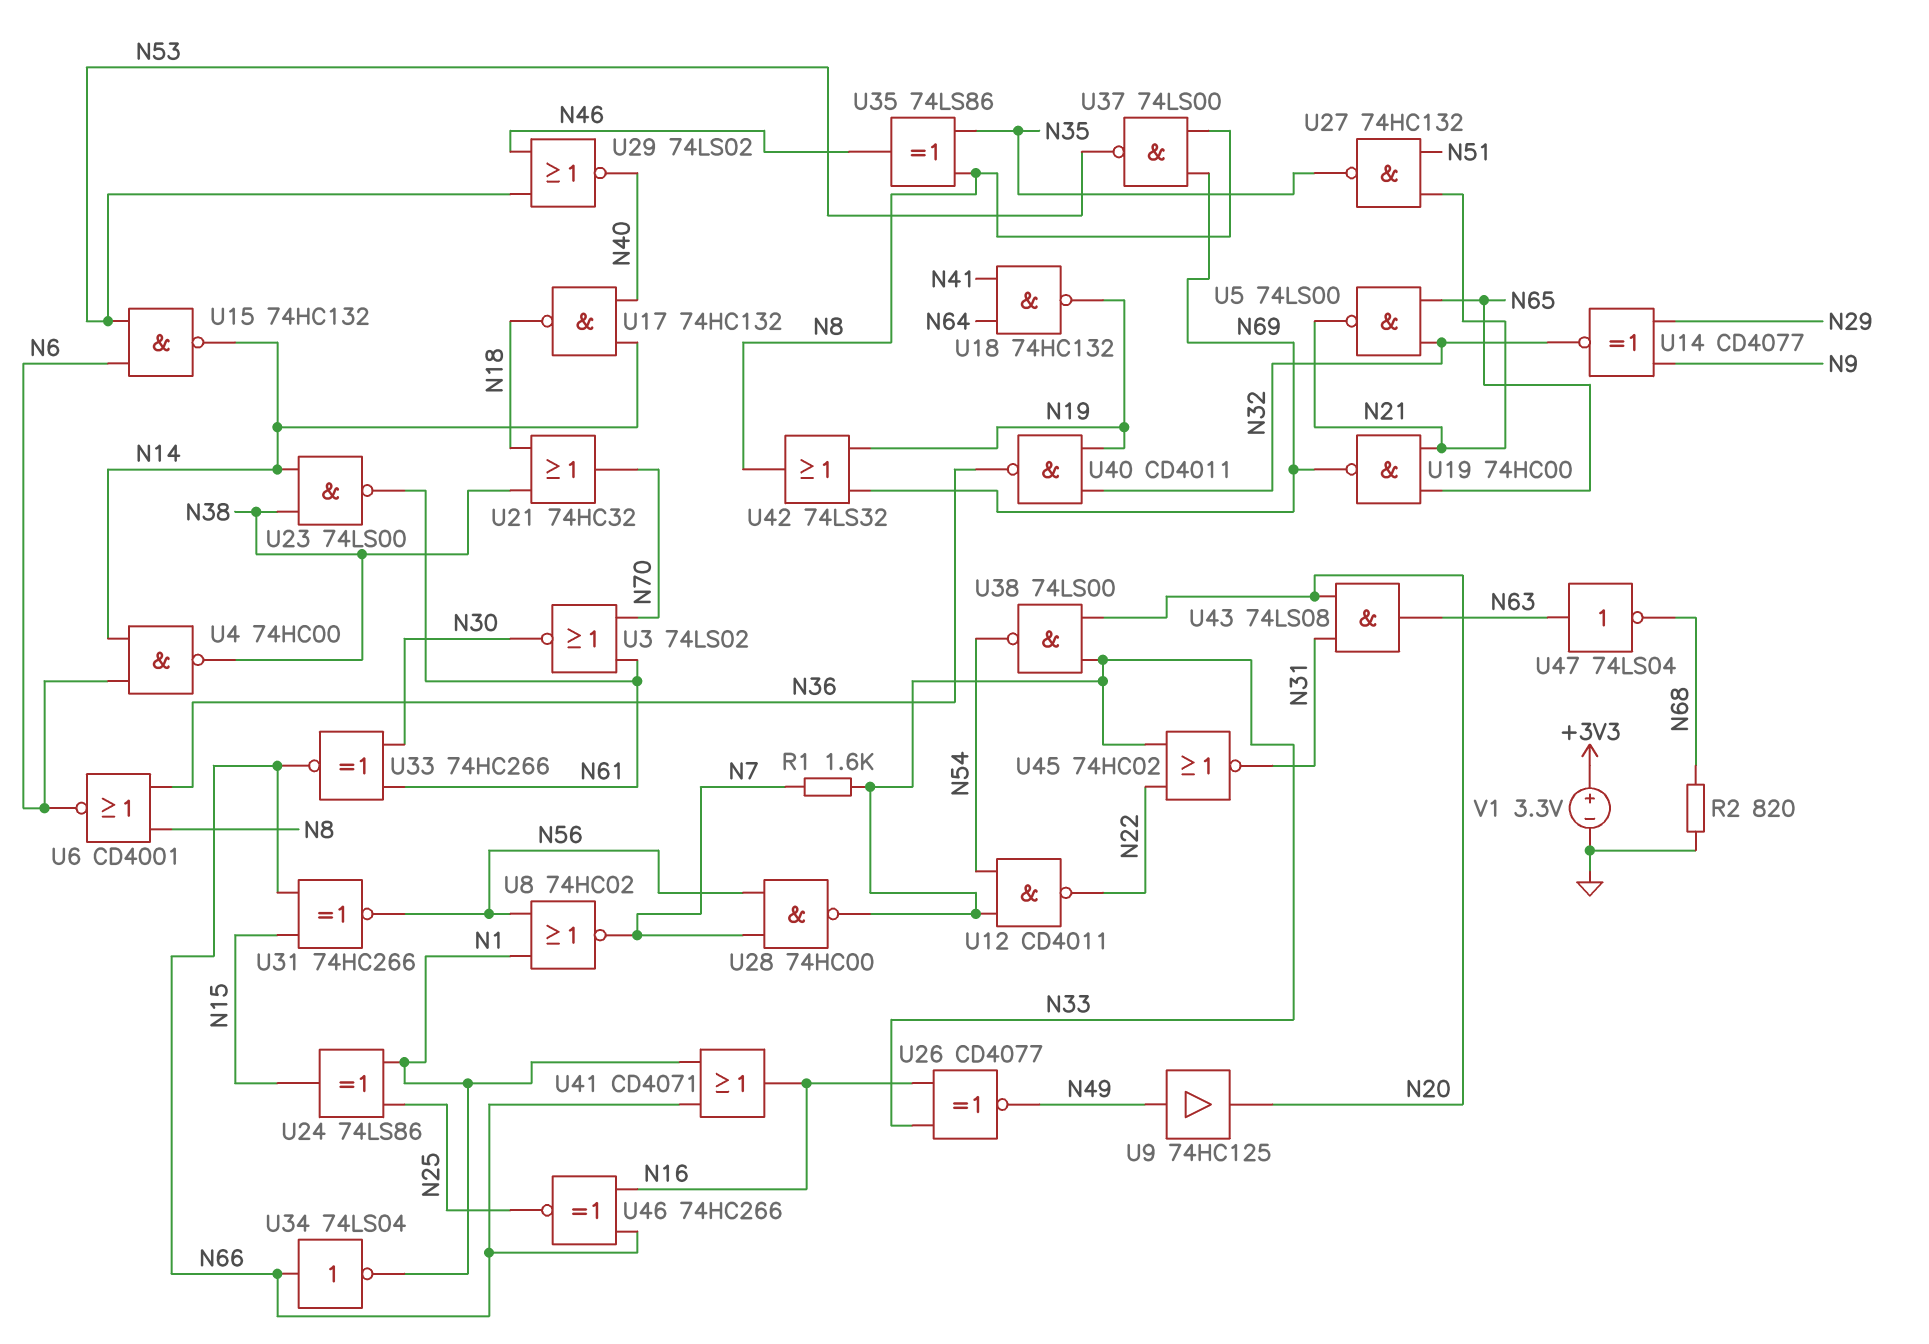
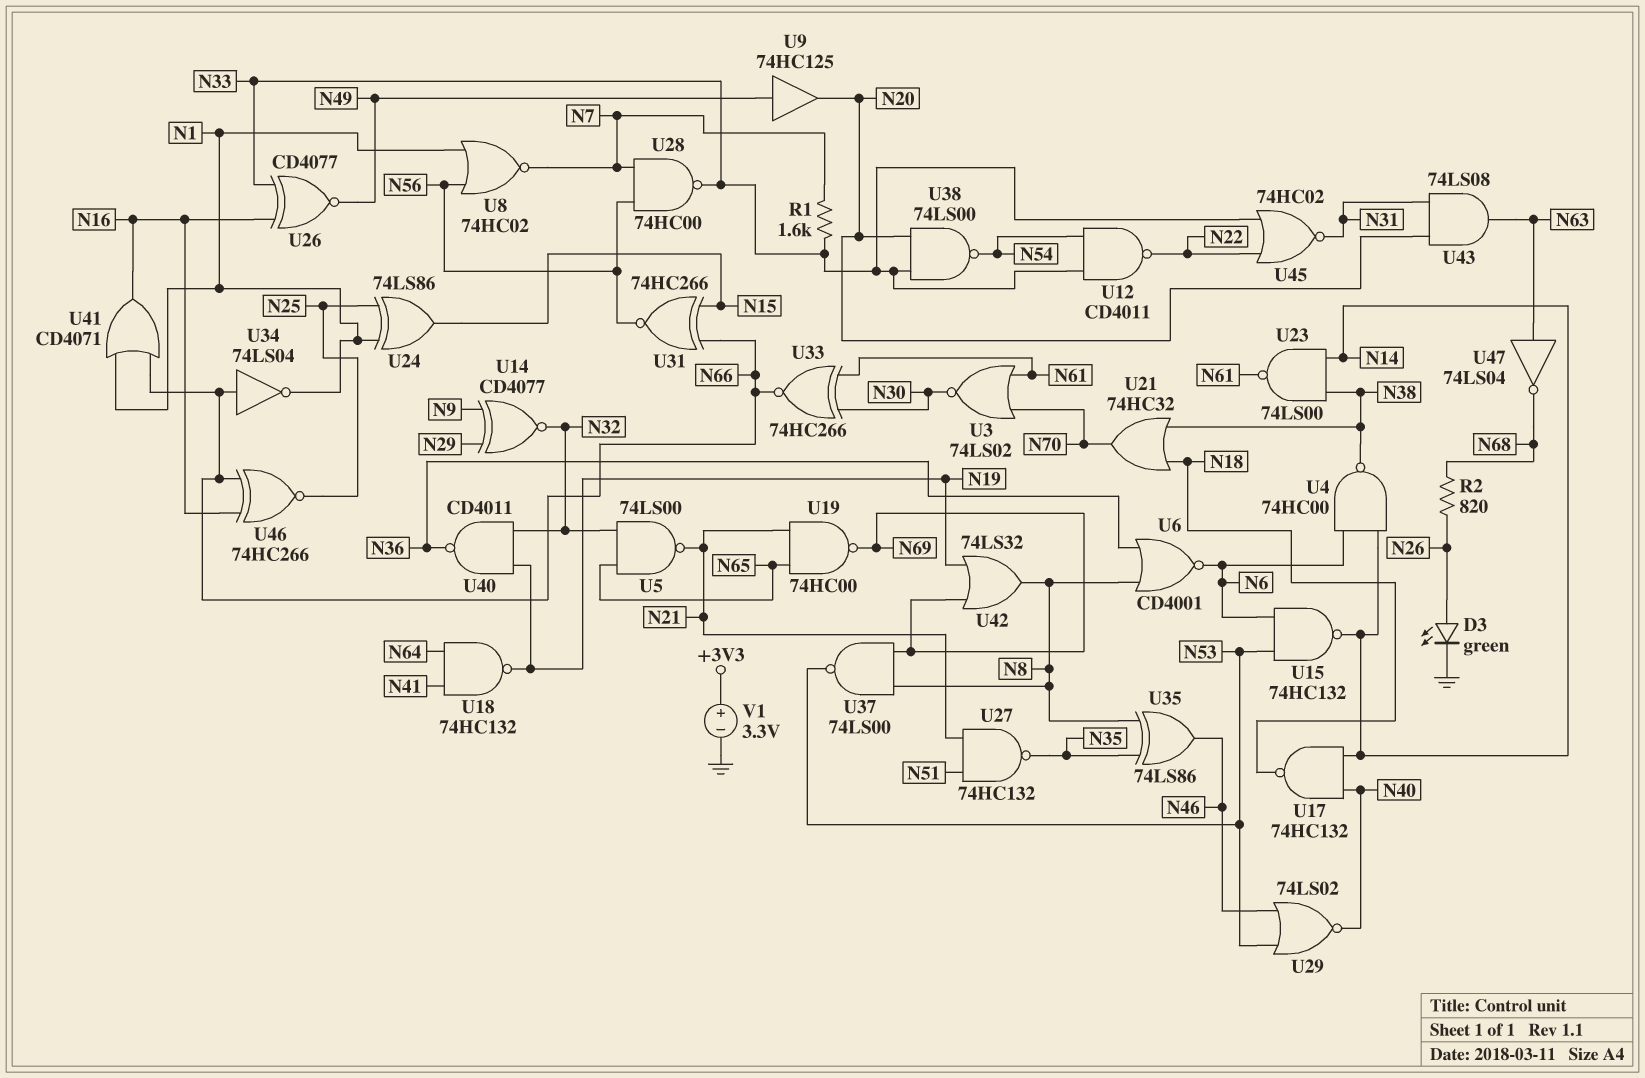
D3: none -> LED green (A N26, K GND)
R2: 820 (GND, N68) -> 820 (N26, N68)

